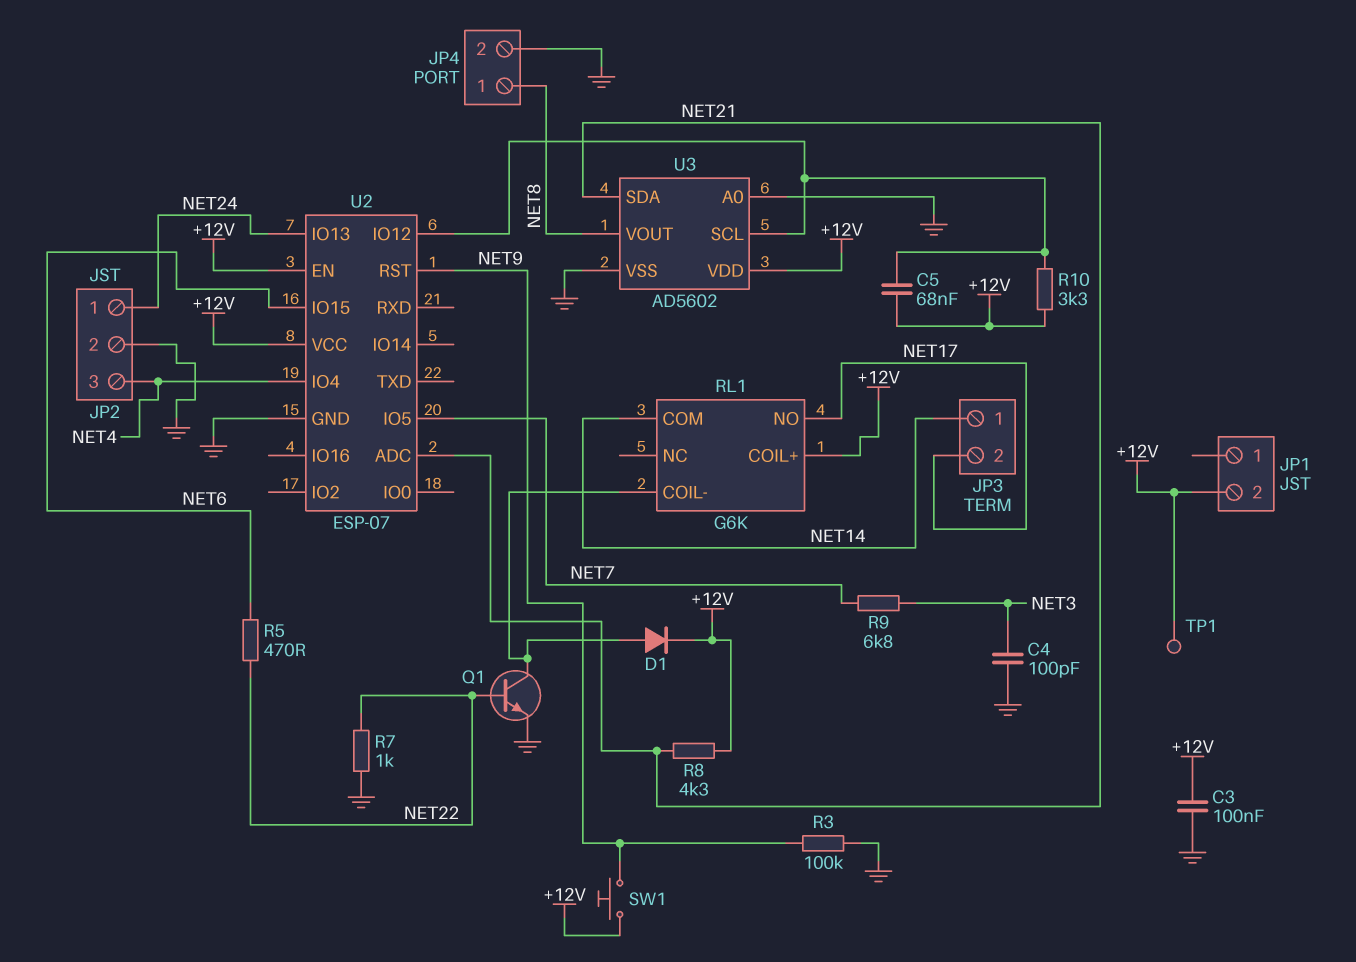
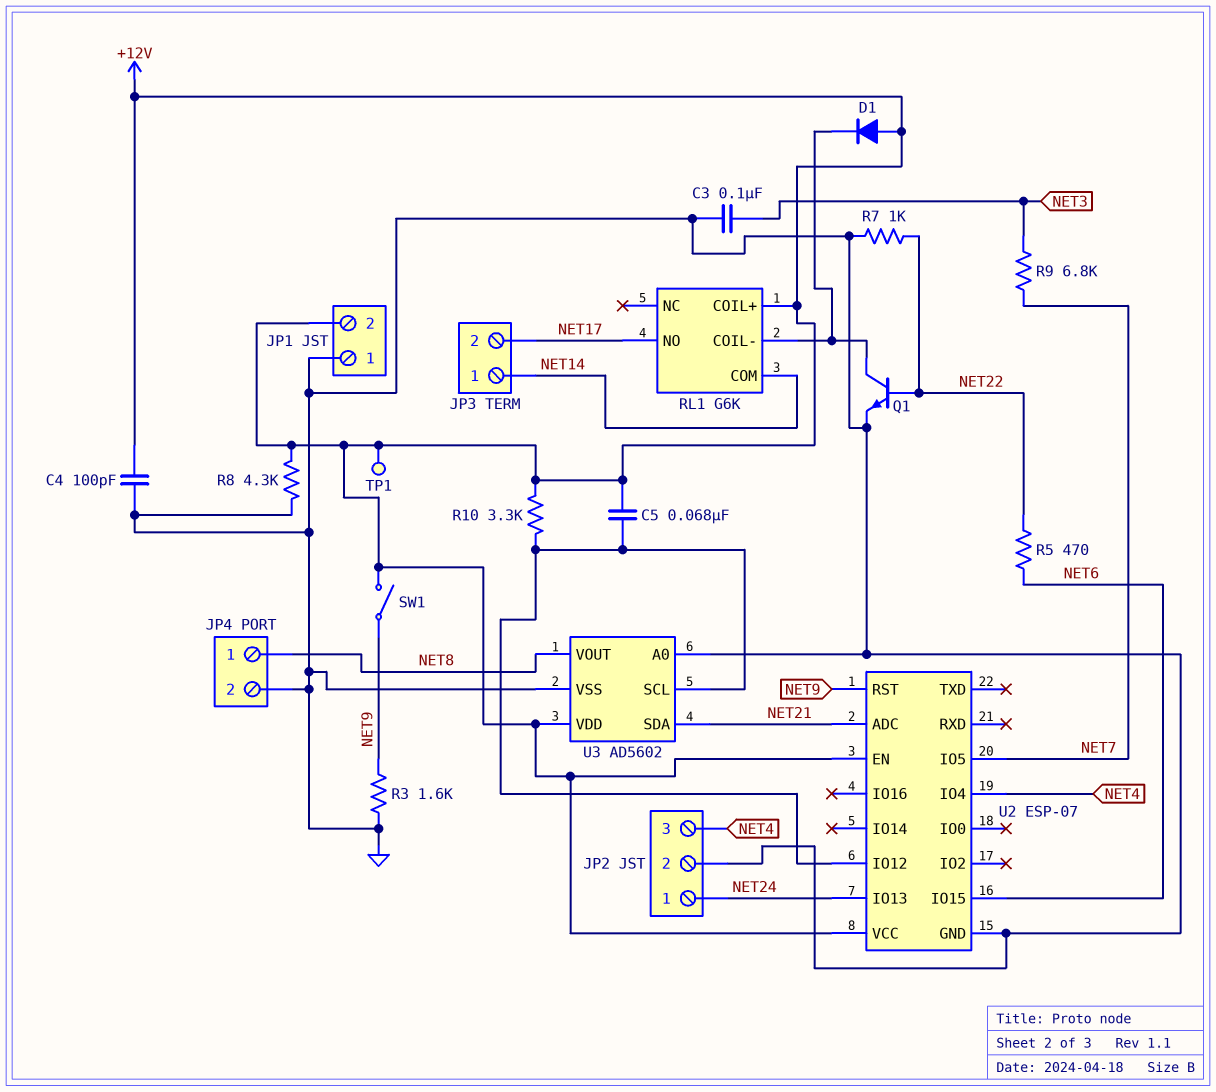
C3: 100nF (+12V, GND) -> 100nF (GND, NET3)
C4: 100pF (GND, NET3) -> 100pF (+12V, GND)
D1: diode (A RL1/COIL-, K +12V) -> diode (A +12V, K RL1/COIL-)
JP1 pin 1: none -> GND
R3: 100k (GND, NET9) -> 1.6k (GND, NET9)
R8: 4.3k (+12V, NET21) -> 4.3k (+12V, GND)
SW1: button (+12V, NET9) -> switch (+12V, NET9)

